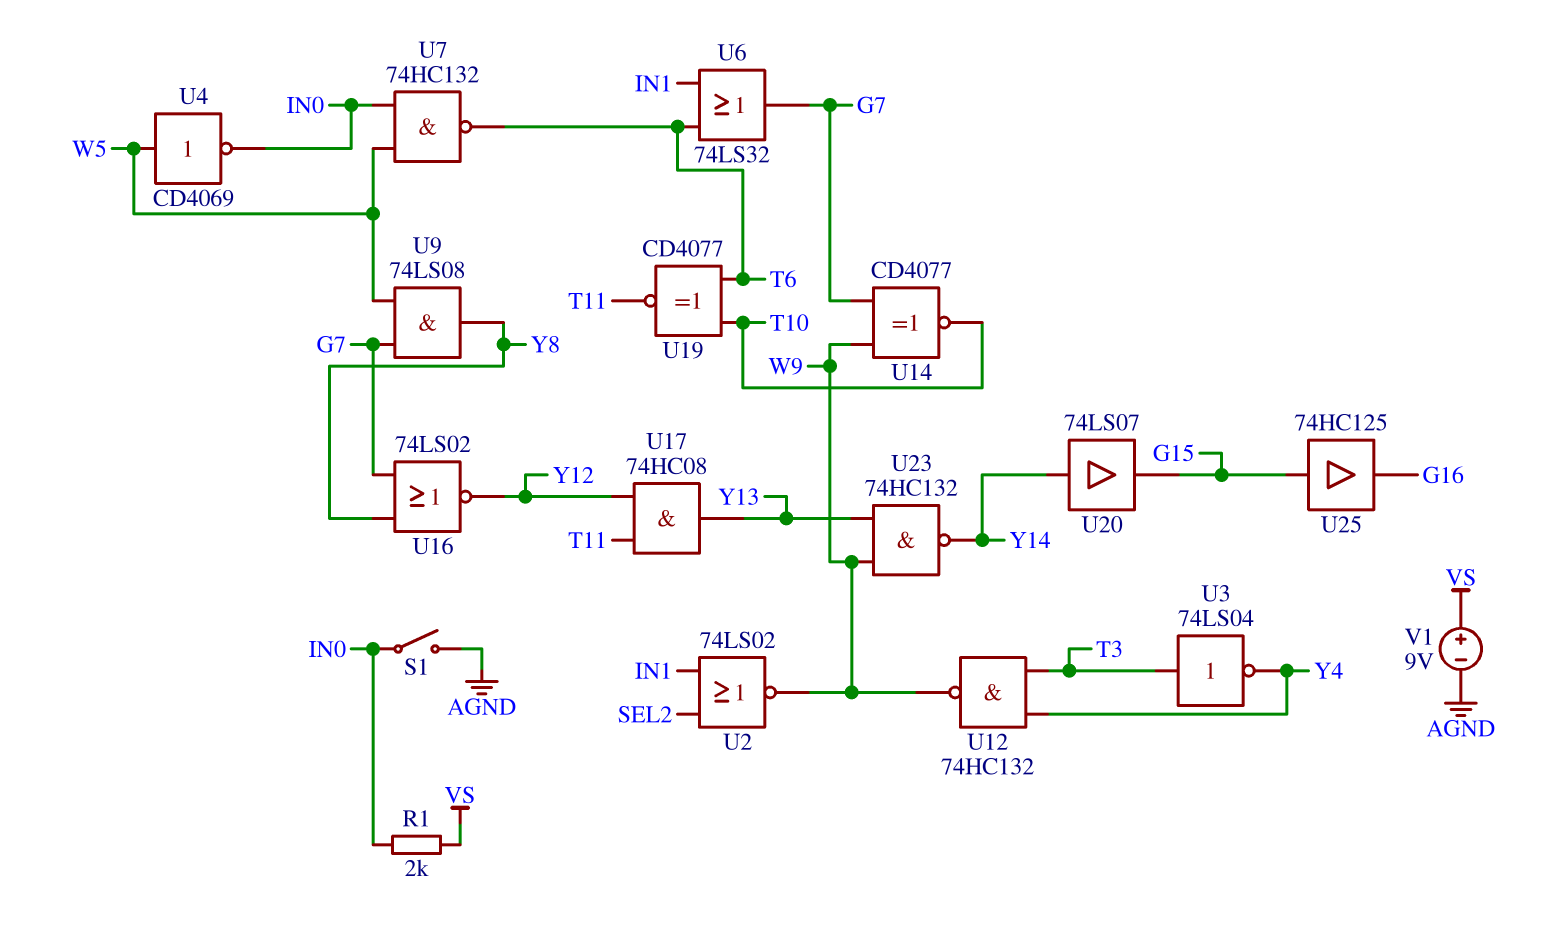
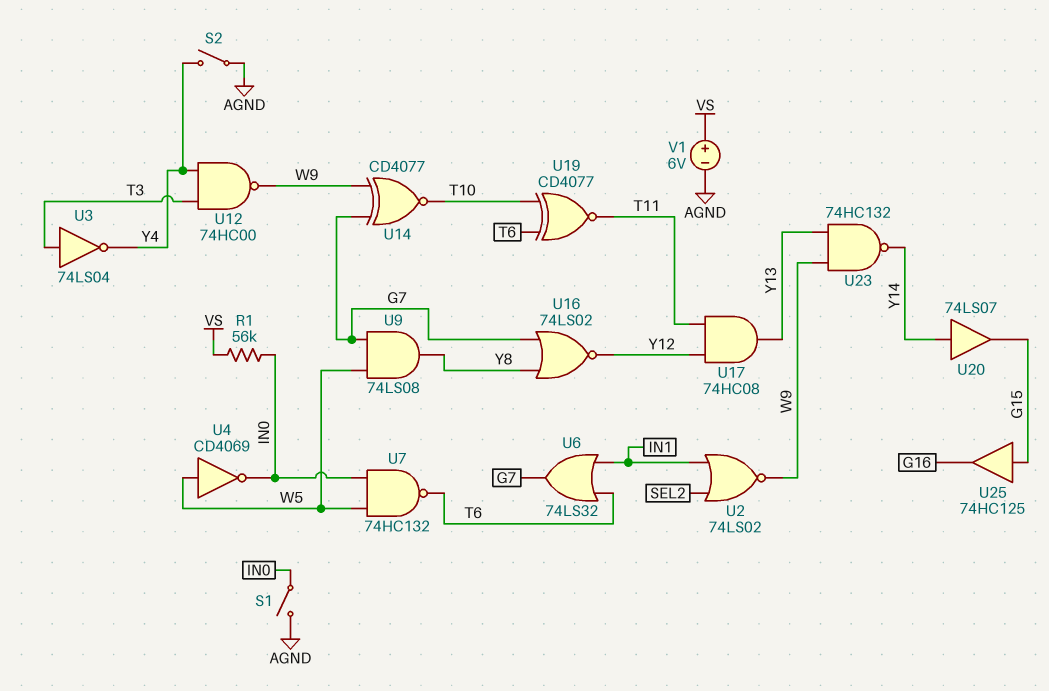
R1: 2k (IN0, VS) -> 56k (IN0, VS)
S2: none -> switch (AGND, Y4)
U12: NAND 74HC132 (in T3, in Y4, out W9) -> NAND 74HC00 (in T3, in Y4, out W9)
V1: 9V (plus VS, minus AGND) -> 6V (plus VS, minus AGND)

